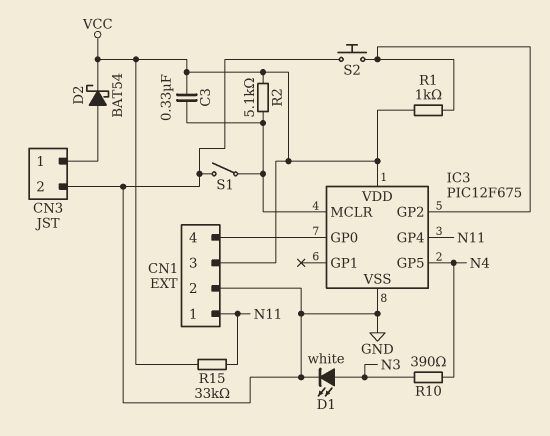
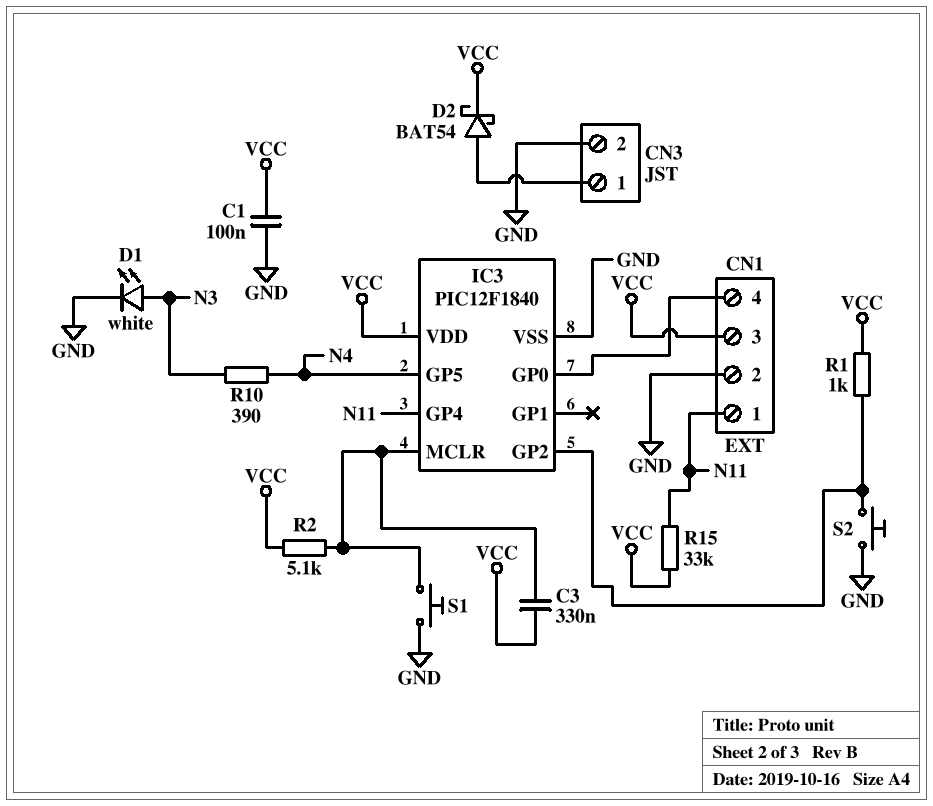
C1: none -> 100nF (GND, VCC)
IC3: PIC12F675 -> PIC12F1840
S1: switch (GND, IC3/MCLR) -> button (GND, IC3/MCLR)

